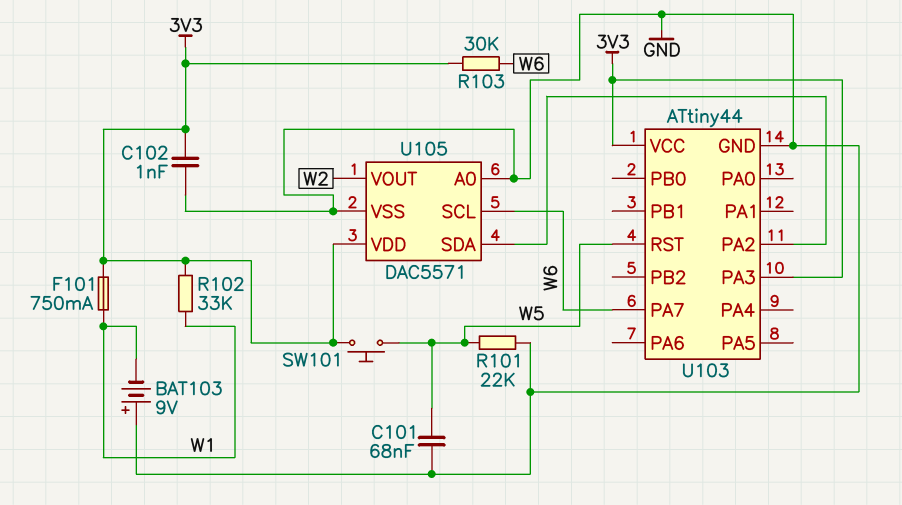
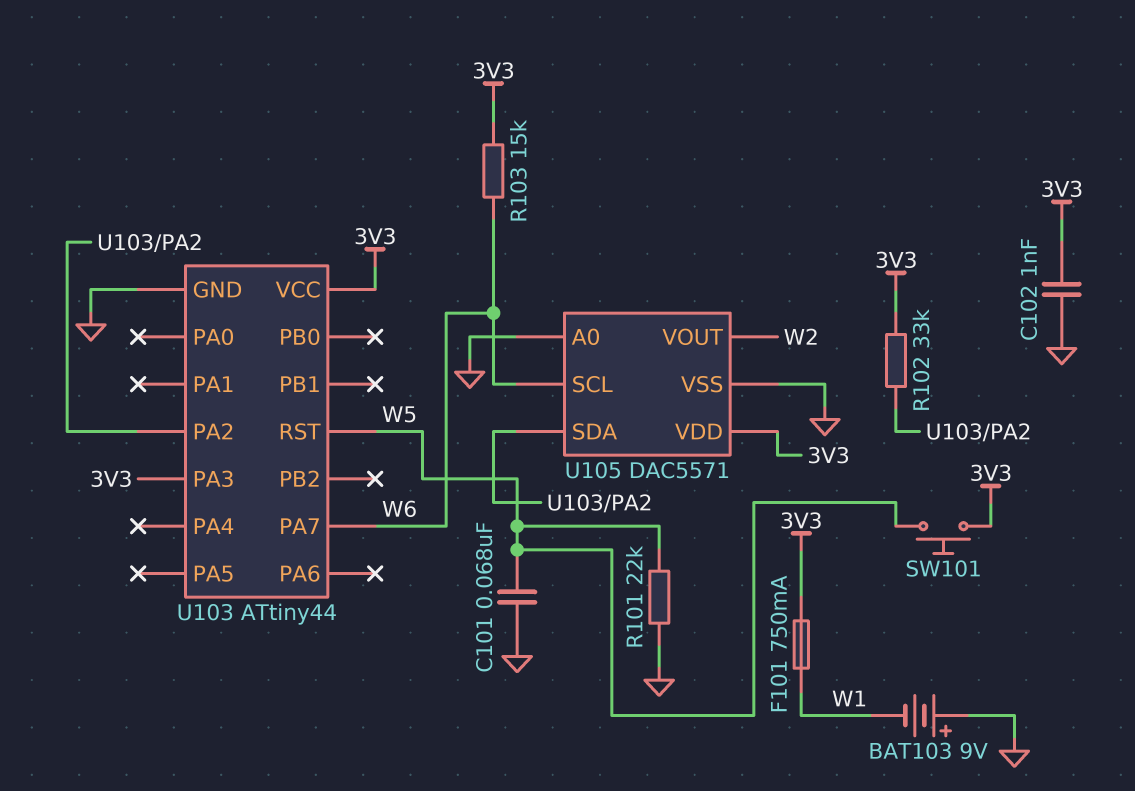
R102: 33k (3V3, W1) -> 33k (3V3, U103/PA2)
R103: 30k (3V3, W6) -> 15k (3V3, W6)

